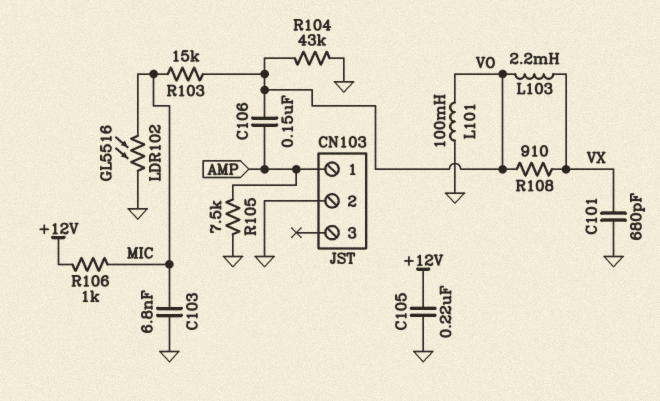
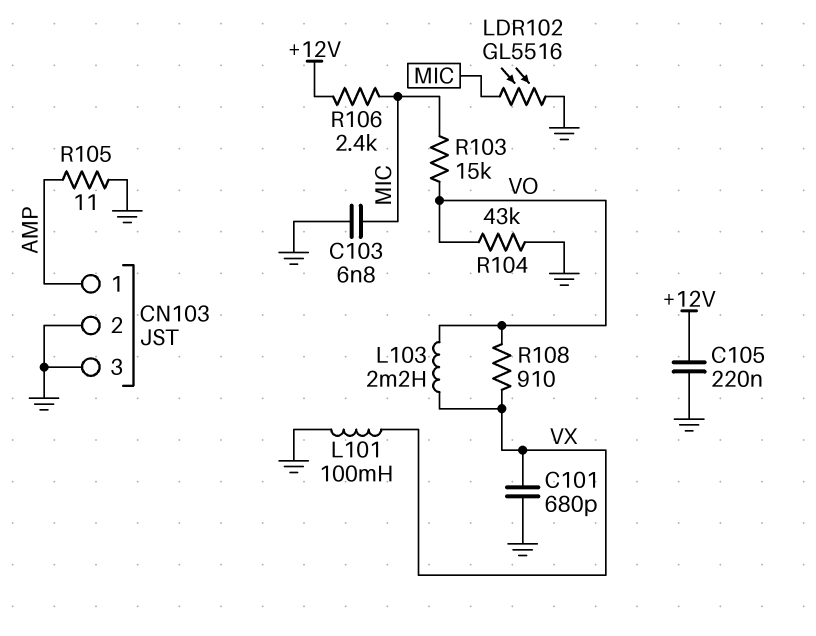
C106: 150nF (AMP, VO) -> none
CN103 pin 3: none -> GND
L101: 100mH (GND, VO) -> 100mH (GND, VX)
R105: 7.5k (AMP, GND) -> 11 (AMP, GND)
R106: 1k (+12V, MIC) -> 2.4k (+12V, MIC)

